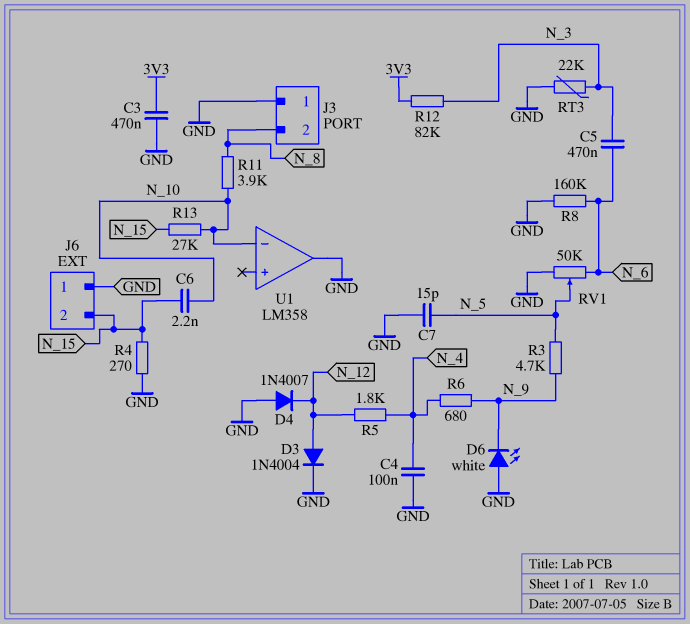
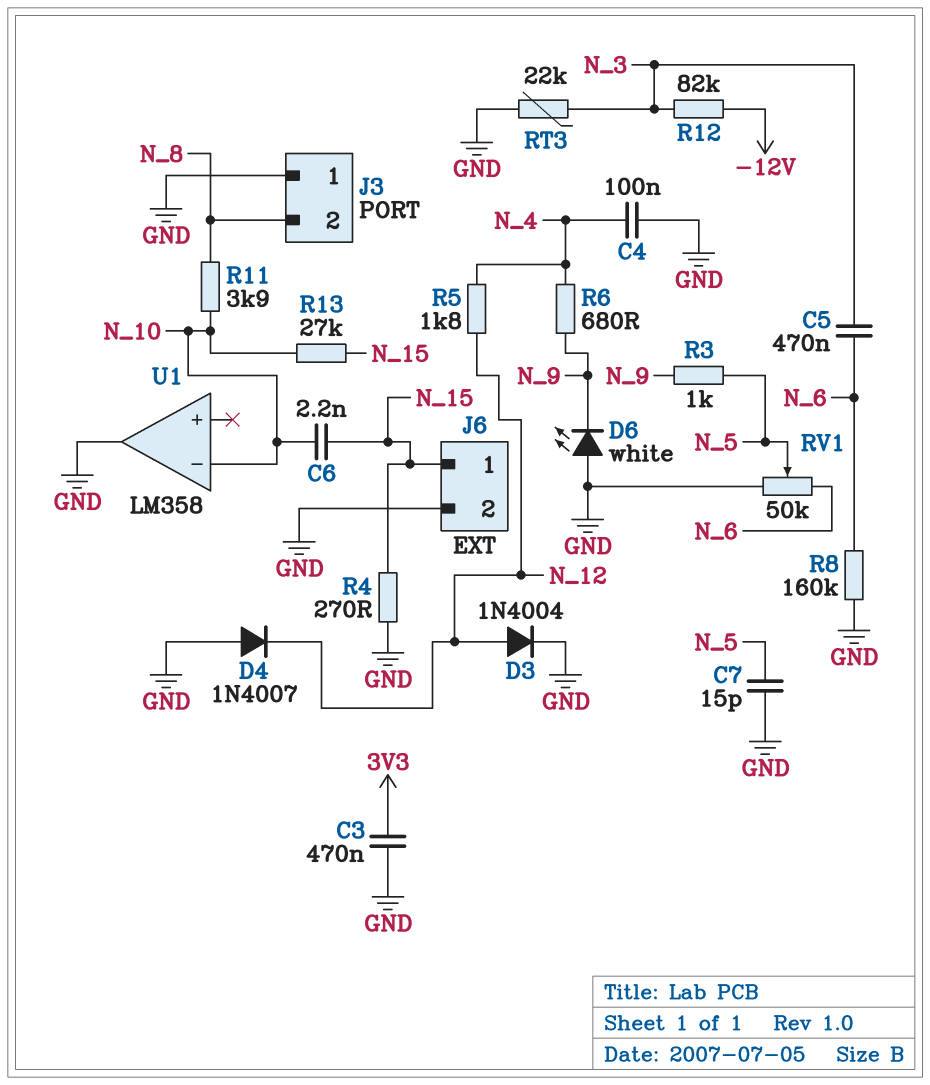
J6 pin 1: GND -> N_15
J6 pin 2: N_15 -> GND
R3: 4.7k (N_5, N_9) -> 1k (N_5, N_9)
R12: 82k (3V3, N_3) -> 82k (-12V, N_3)

